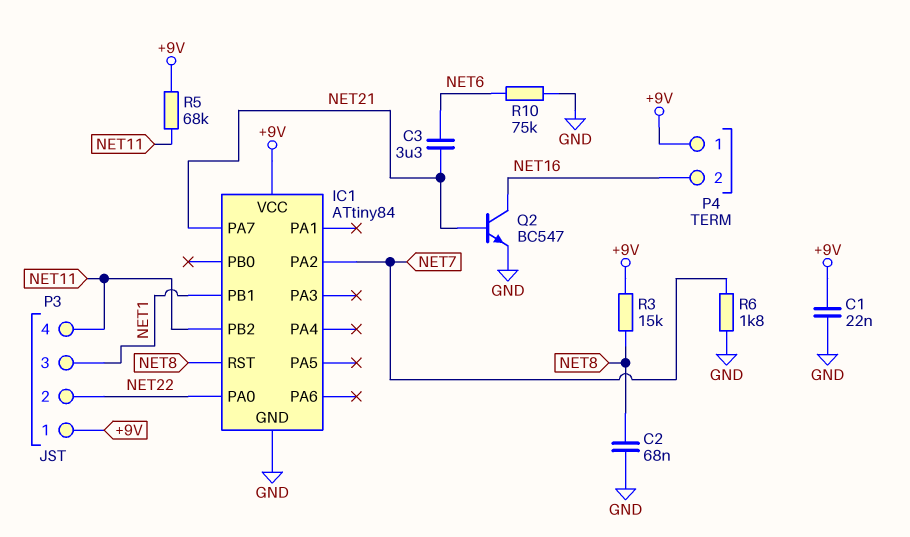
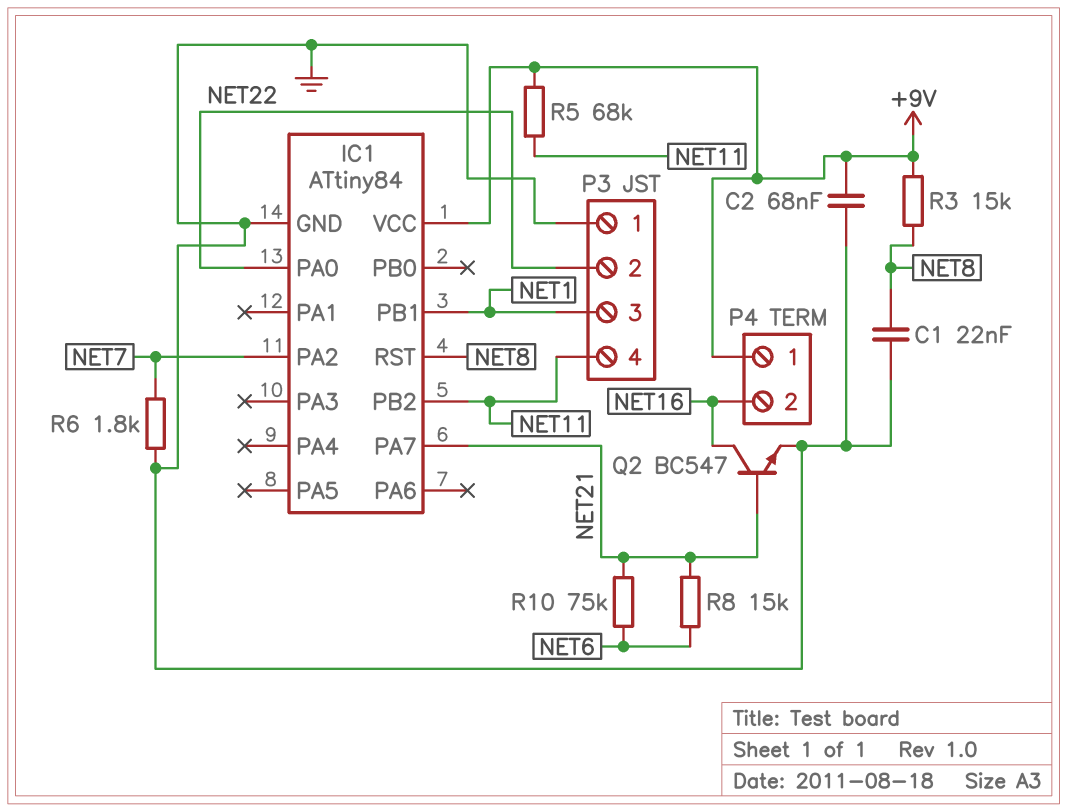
C1: 22nF (+9V, GND) -> 22nF (GND, NET8)
C2: 68nF (GND, NET8) -> 68nF (+9V, GND)
C3: 3.3uF (NET6, NET21) -> none
P3 pin 1: +9V -> GND
R8: none -> 15k (NET6, NET21)
R10: 75k (GND, NET6) -> 75k (NET6, NET21)

